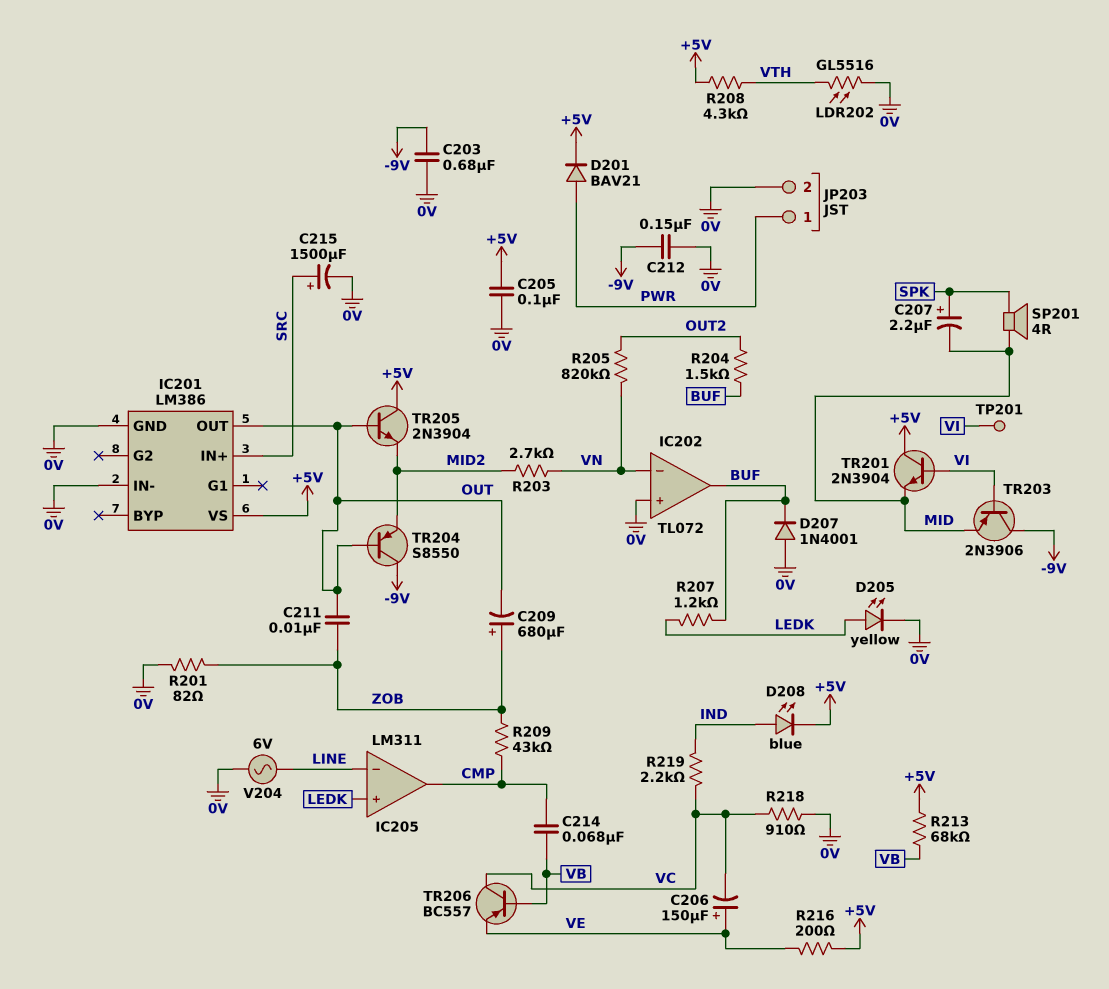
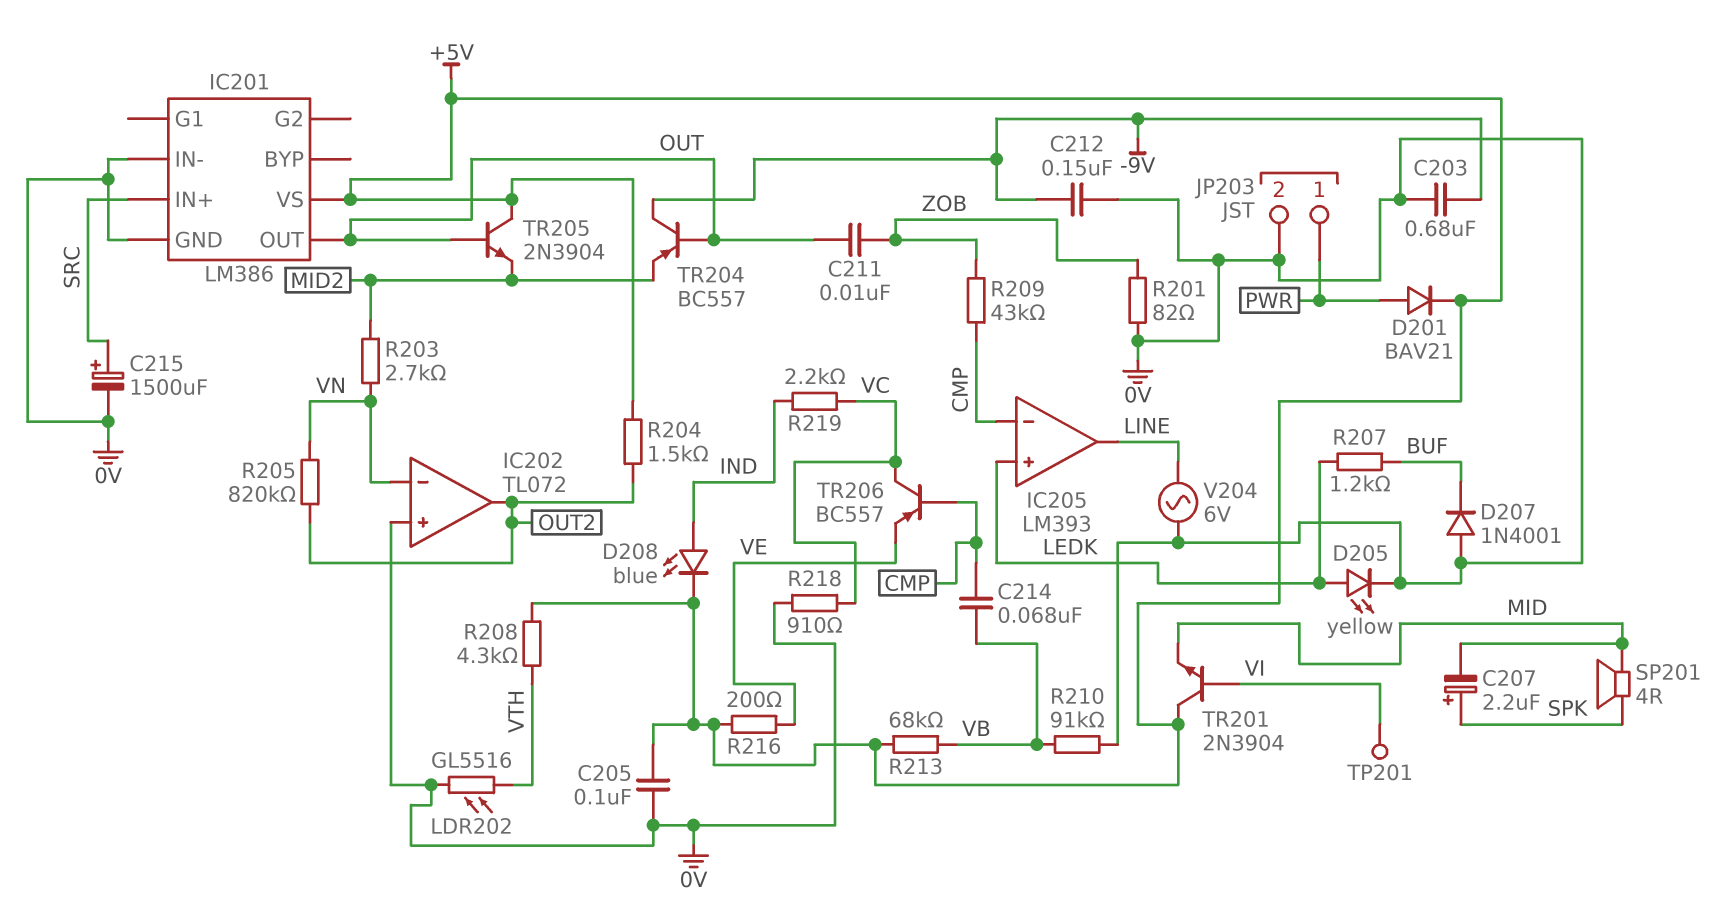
C206: 150uF (plus VE, minus VC) -> none
C209: 680uF (plus ZOB, minus OUT) -> none
IC202 pin out: BUF -> OUT2
IC205: LM311 -> LM393
IC205 pin in-: LINE -> CMP
IC205 pin out: CMP -> LINE
R204: 1.5k (BUF, OUT2) -> 1.5k (+5V, OUT2)
R210: none -> 91k (0V, VB)
TR203: PNP 2N3906 (B VI, C -9V, E MID) -> none
TR204: PNP S8550 (B OUT, C -9V, E MID2) -> PNP BC557 (B OUT, C -9V, E MID2)
TR206: PNP BC557 (B VB, C VC, E VE) -> PNP BC557 (B CMP, C VC, E VE)

